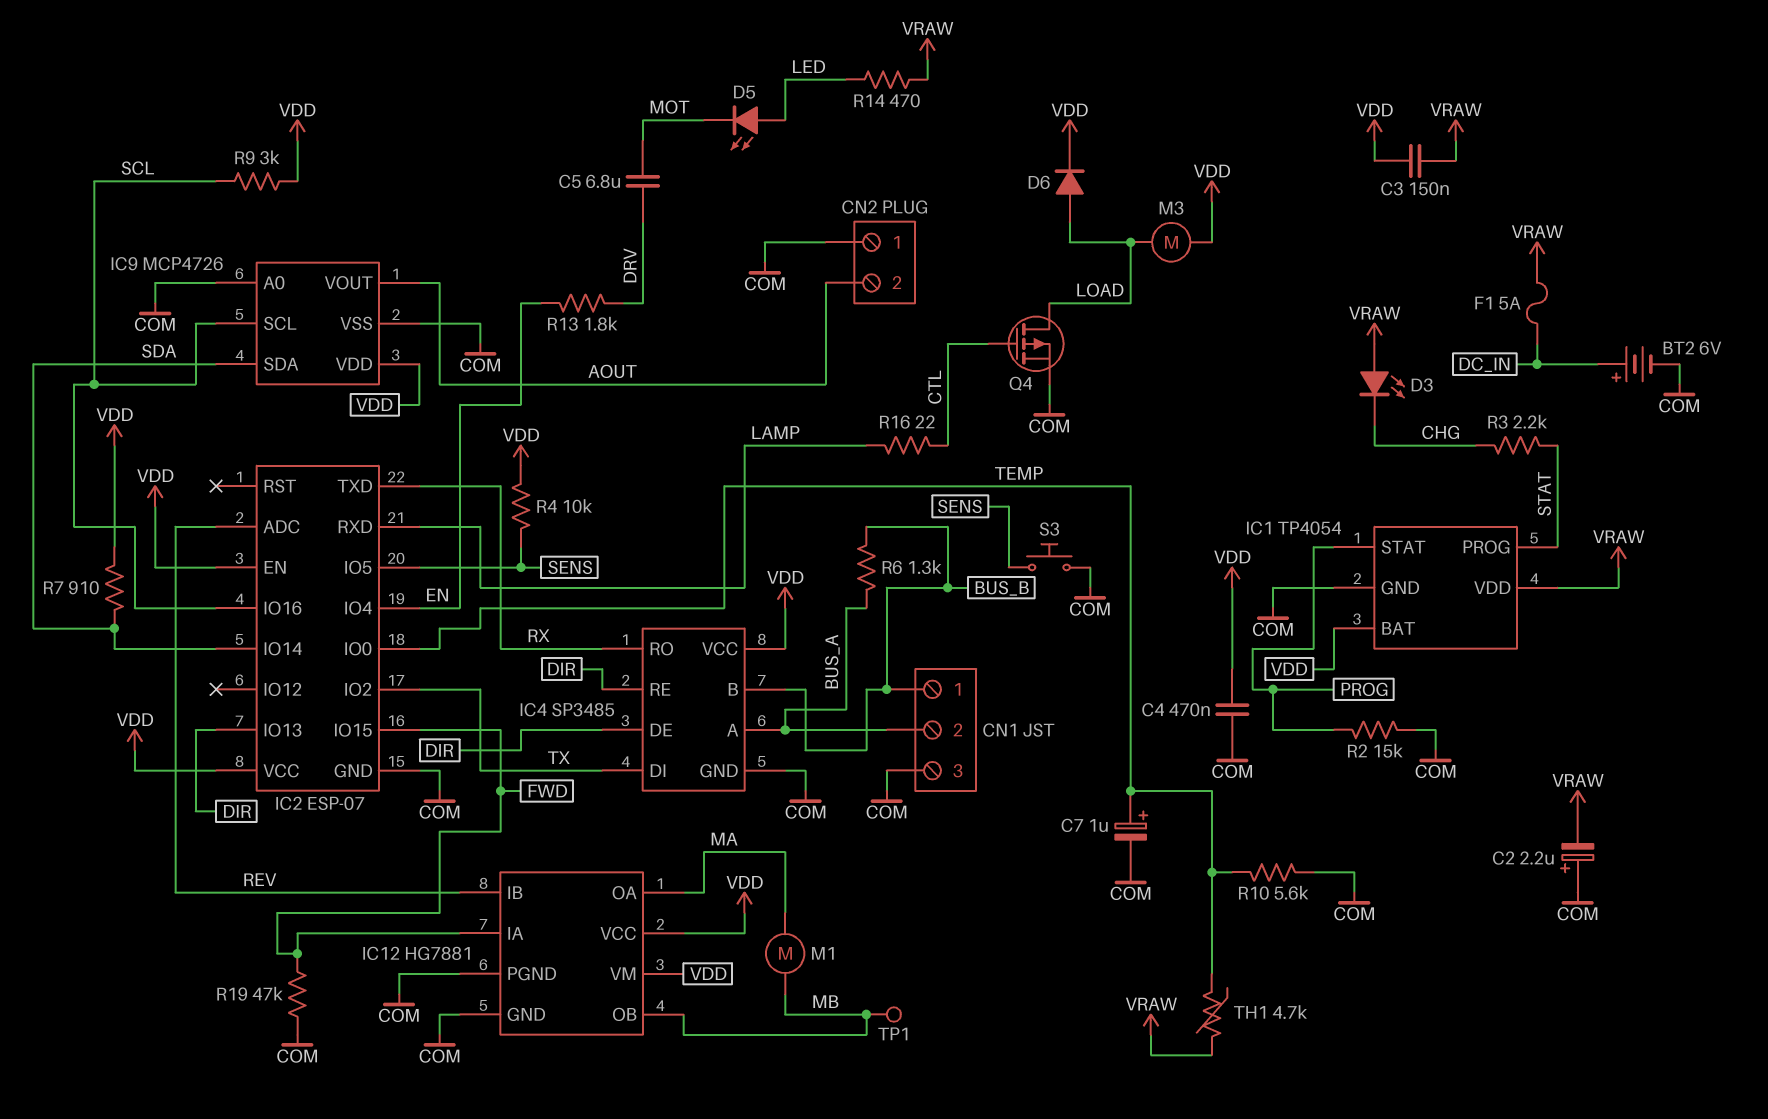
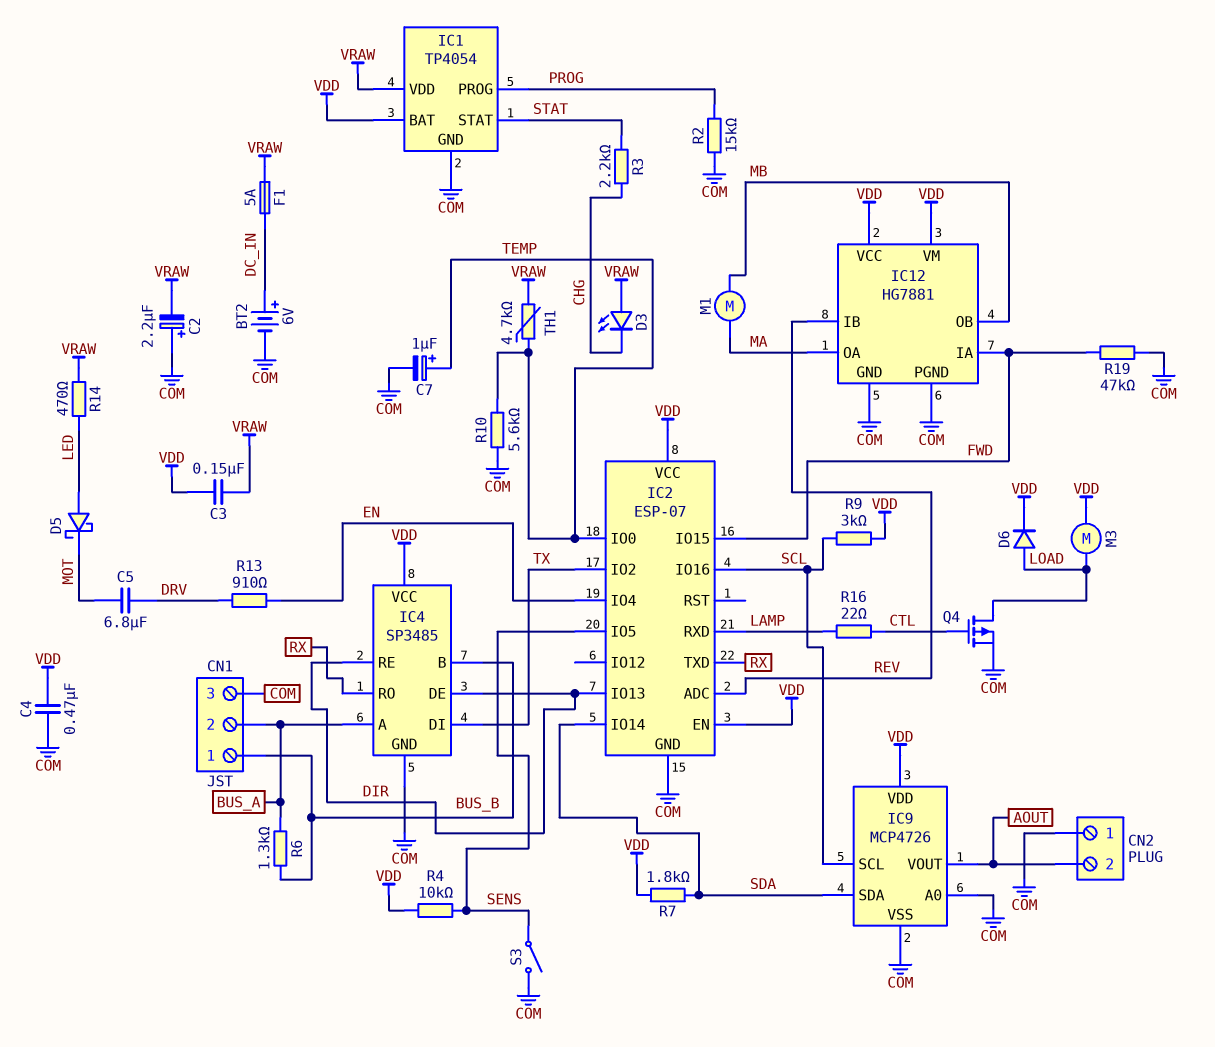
D5: LED (A LED, K MOT) -> schottky (A LED, K MOT)
IC1 pin PROG: STAT -> PROG
IC1 pin STAT: PROG -> STAT
R7: 910 (SDA, VDD) -> 1.8k (SDA, VDD)
R13: 1.8k (DRV, EN) -> 910 (DRV, EN)
S3: button (COM, SENS) -> switch (COM, SENS)
TP1: test point (MB) -> none

